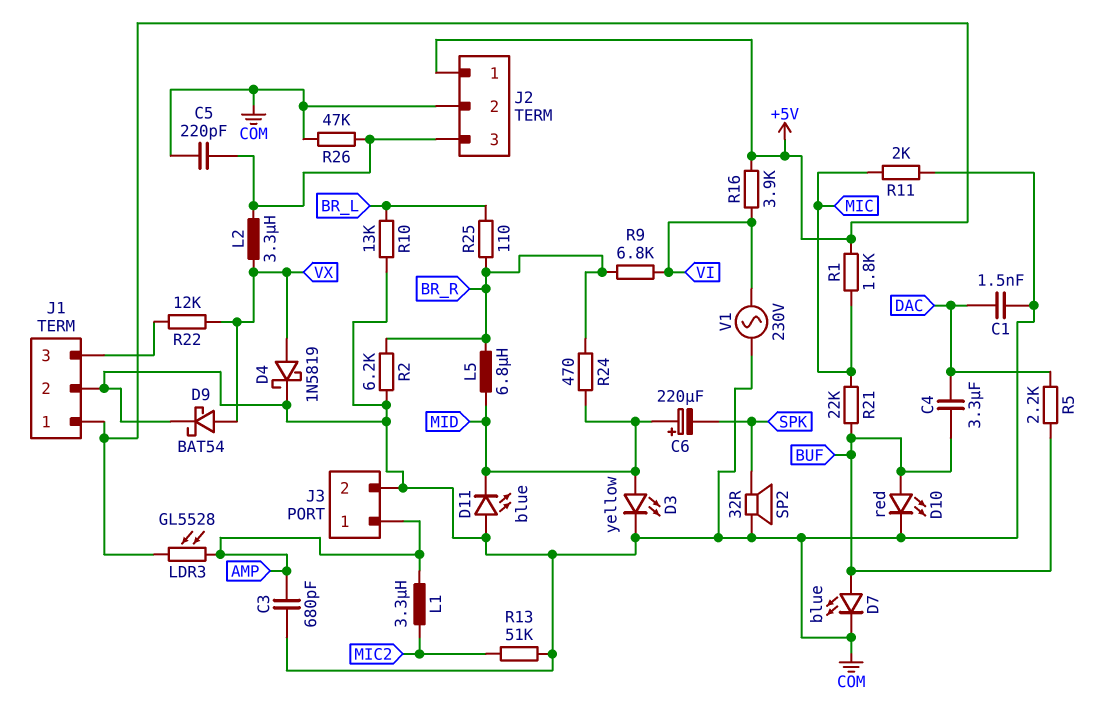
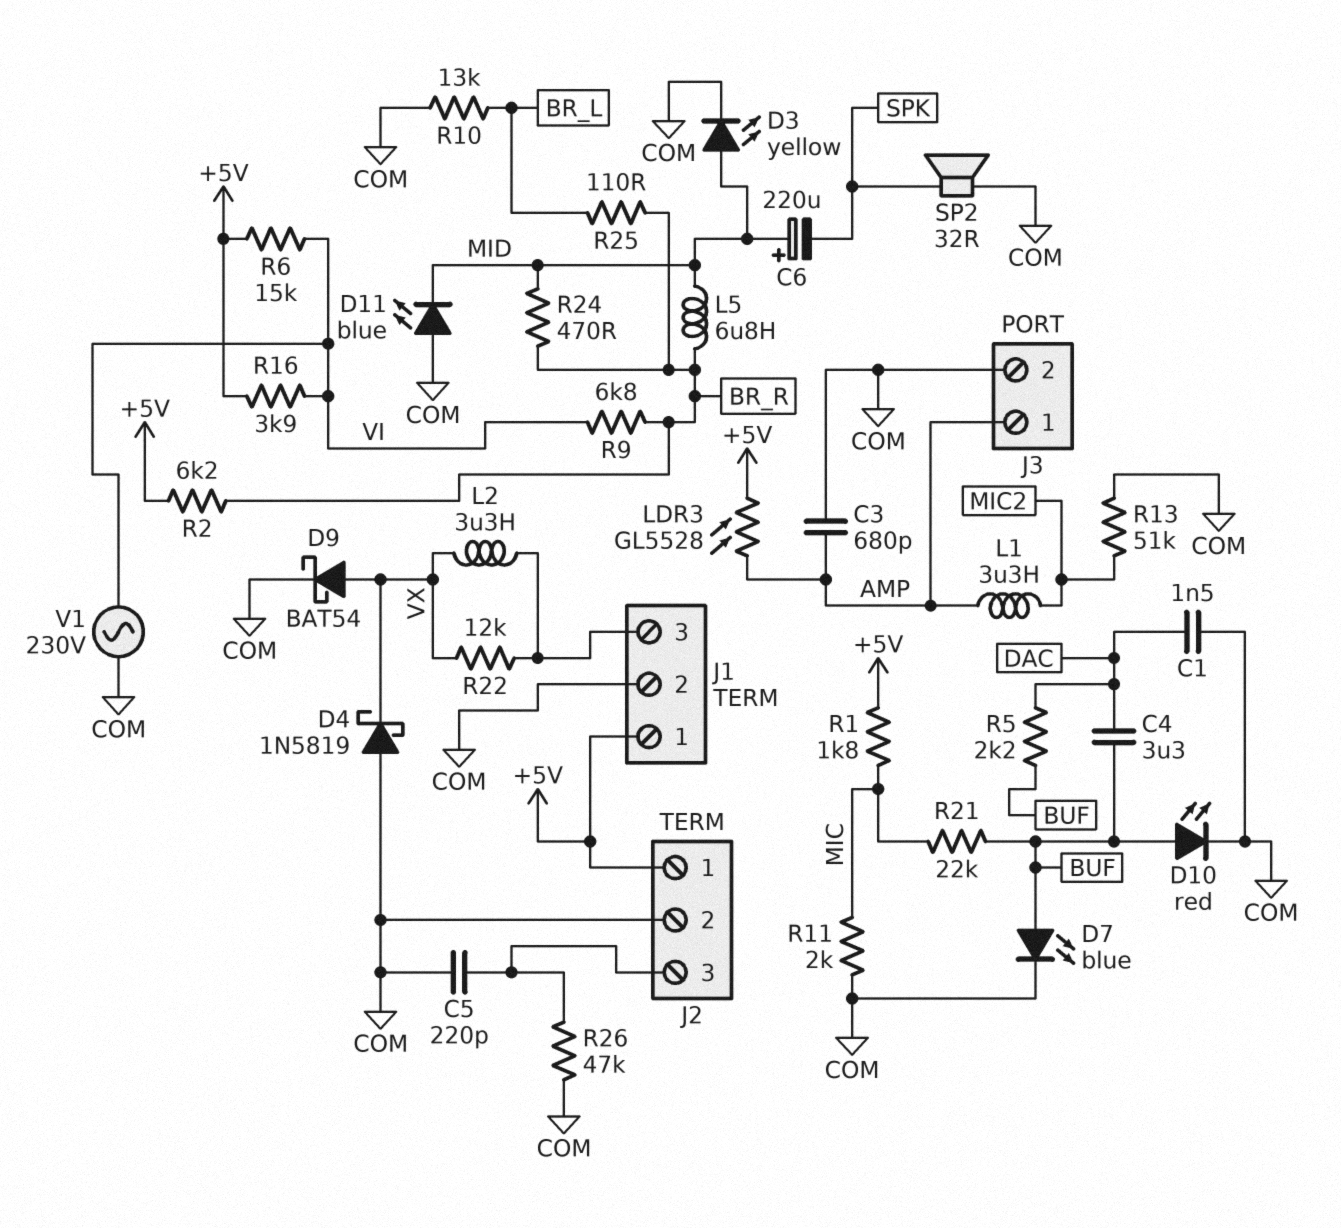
D4: schottky 1N5819 (A VX, K COM) -> schottky 1N5819 (A COM, K VX)
L2: 3.3uH (J2/3, VX) -> 3.3uH (J1/3, VX)
R2: 6.2k (BR_R, COM) -> 6.2k (+5V, BR_R)
R6: none -> 15k (+5V, VI)

